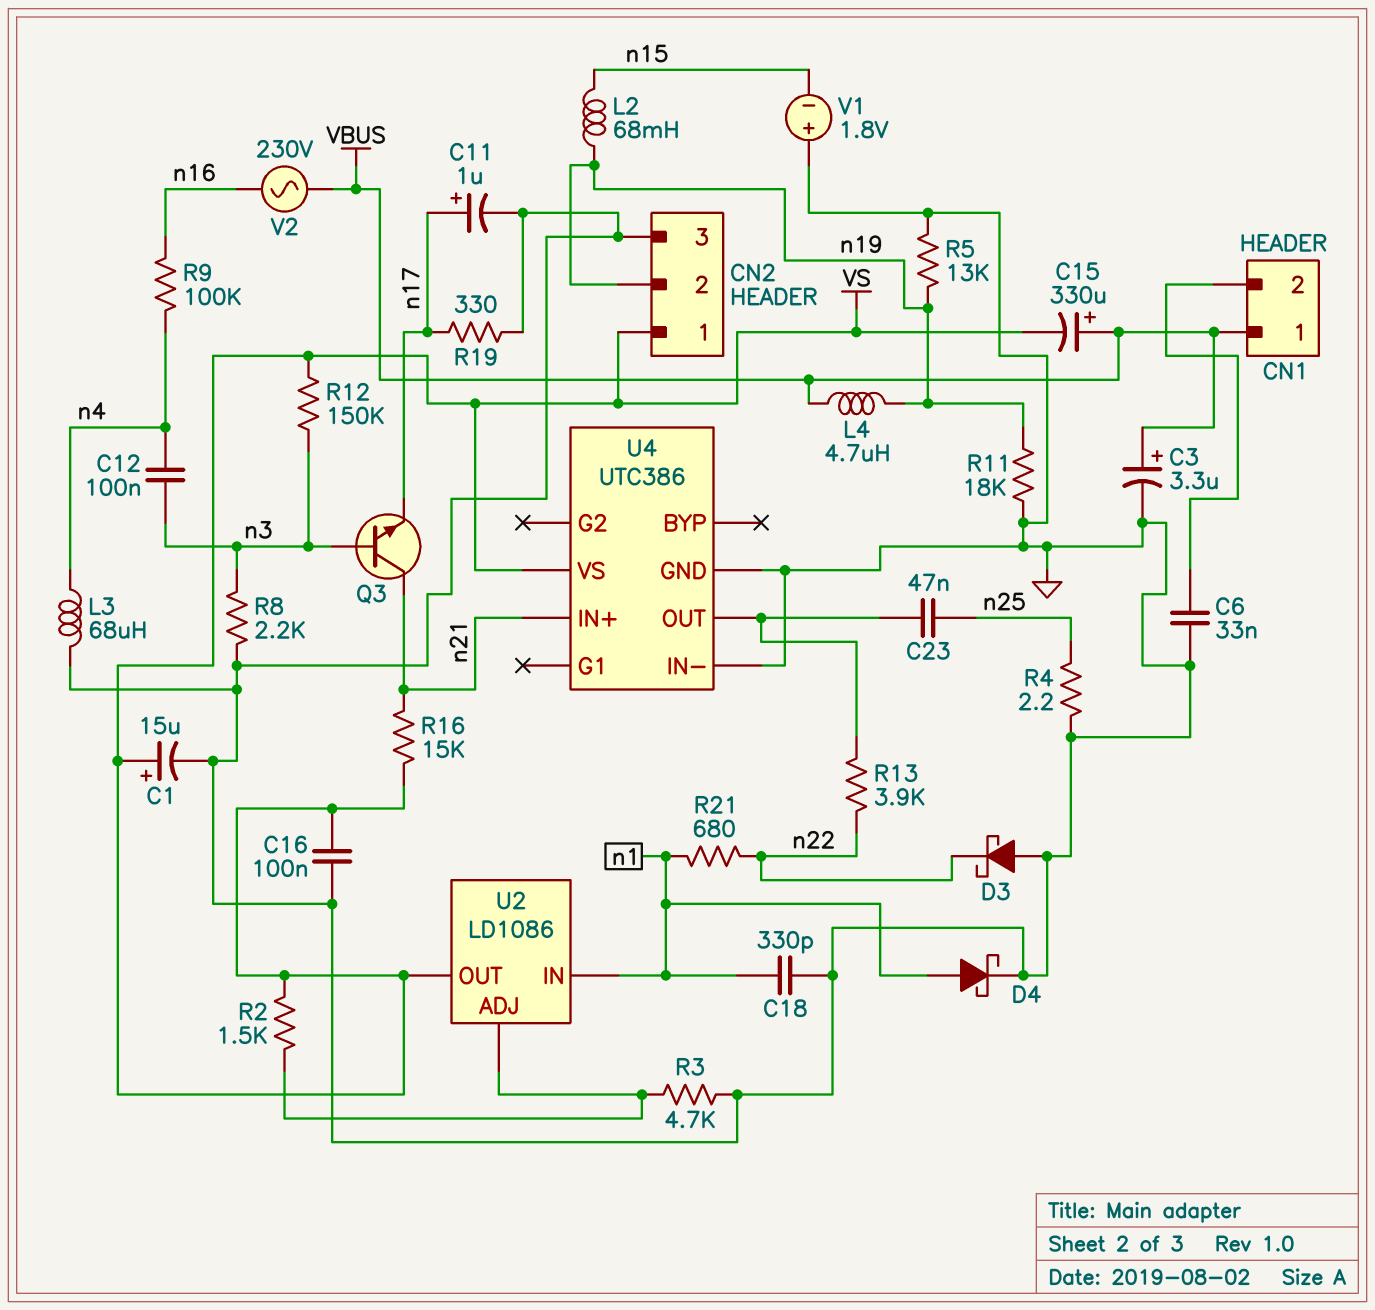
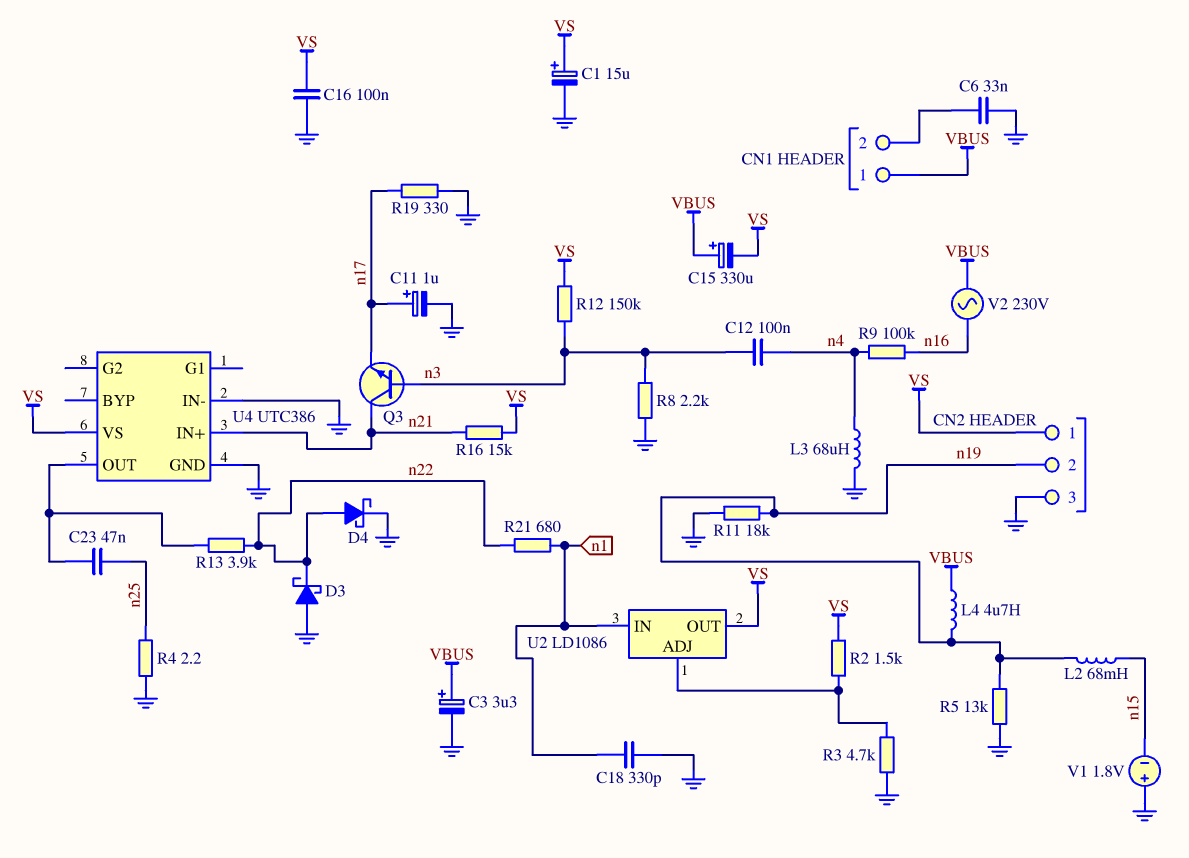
D4: schottky (A n1, K GND) -> schottky (A n22, K GND)

